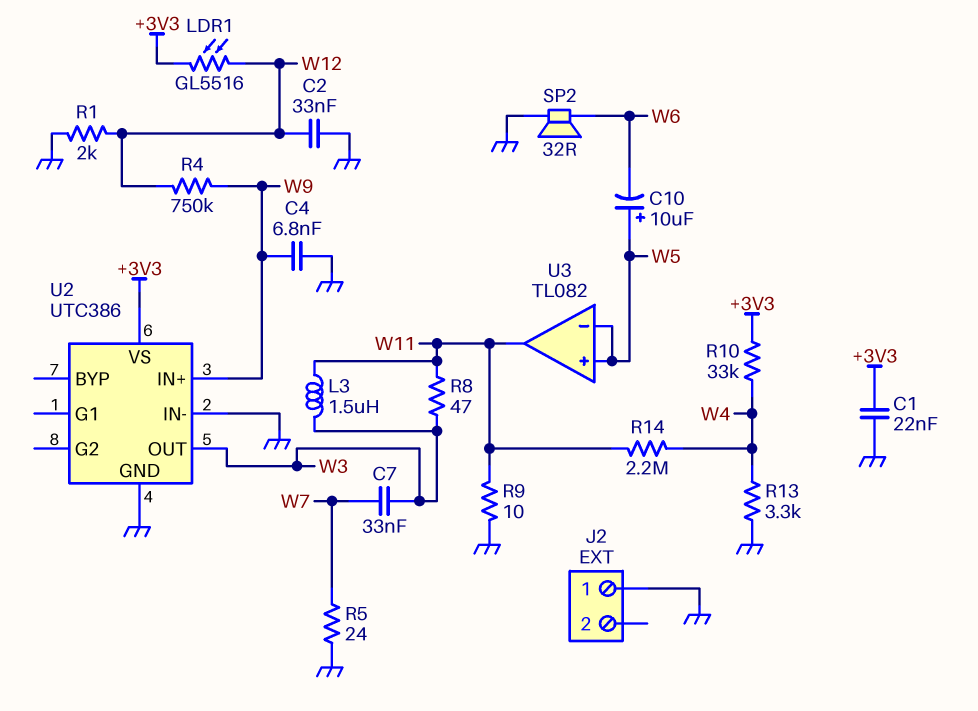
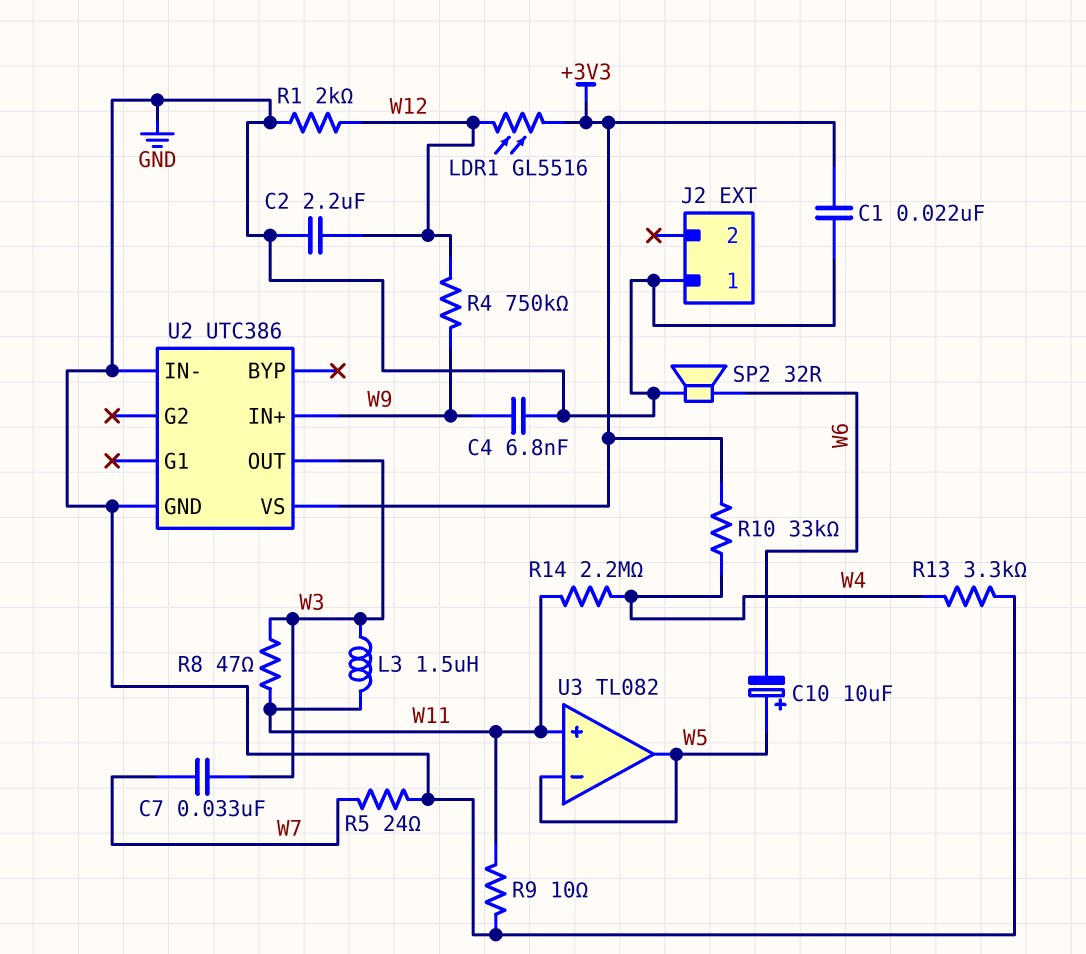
C2: 33nF (GND, W12) -> 2.2uF (GND, W12)
U3 pin in+: W5 -> W11
U3 pin out: W11 -> W5

